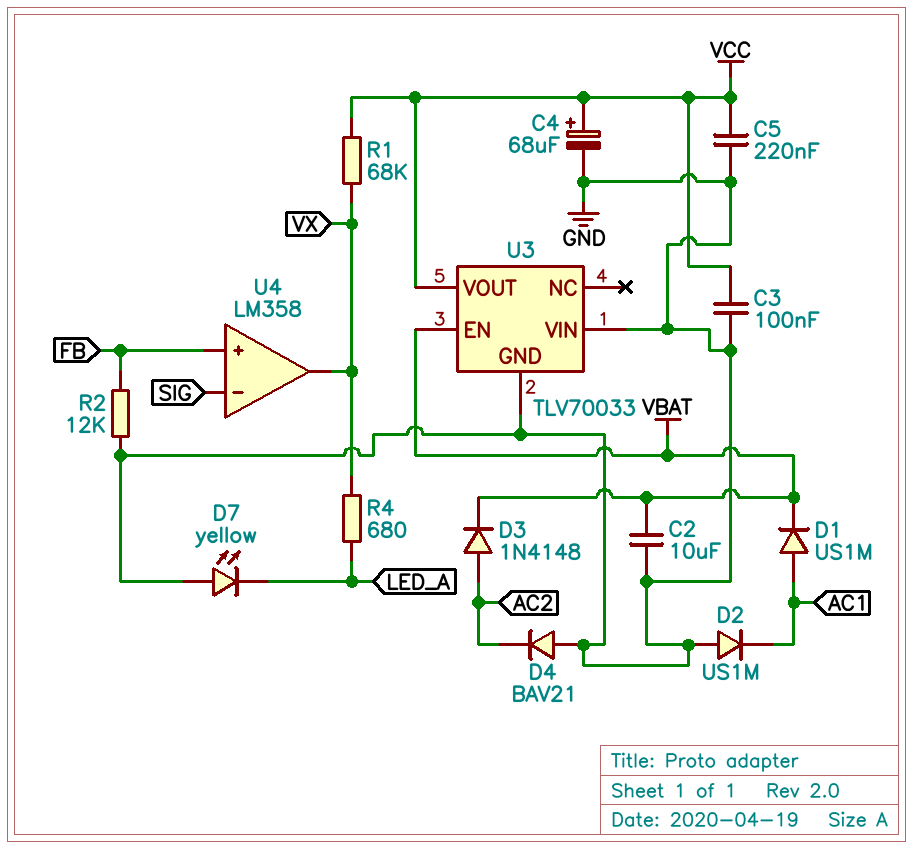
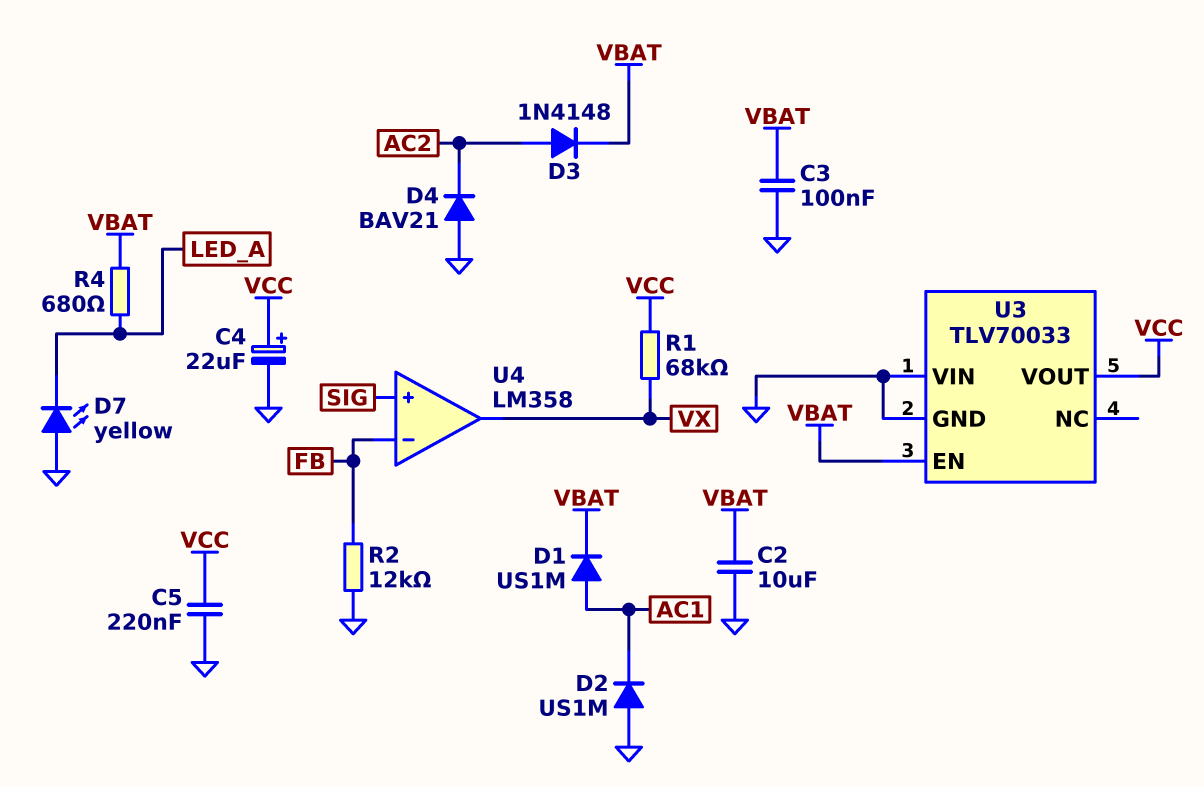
C3: 100nF (GND, VCC) -> 100nF (GND, VBAT)
C4: 68uF (plus VCC, minus GND) -> 22uF (plus VCC, minus GND)
R4: 680 (LED_A, VX) -> 680 (LED_A, VBAT)
U4 pin in+: FB -> SIG
U4 pin in-: SIG -> FB

